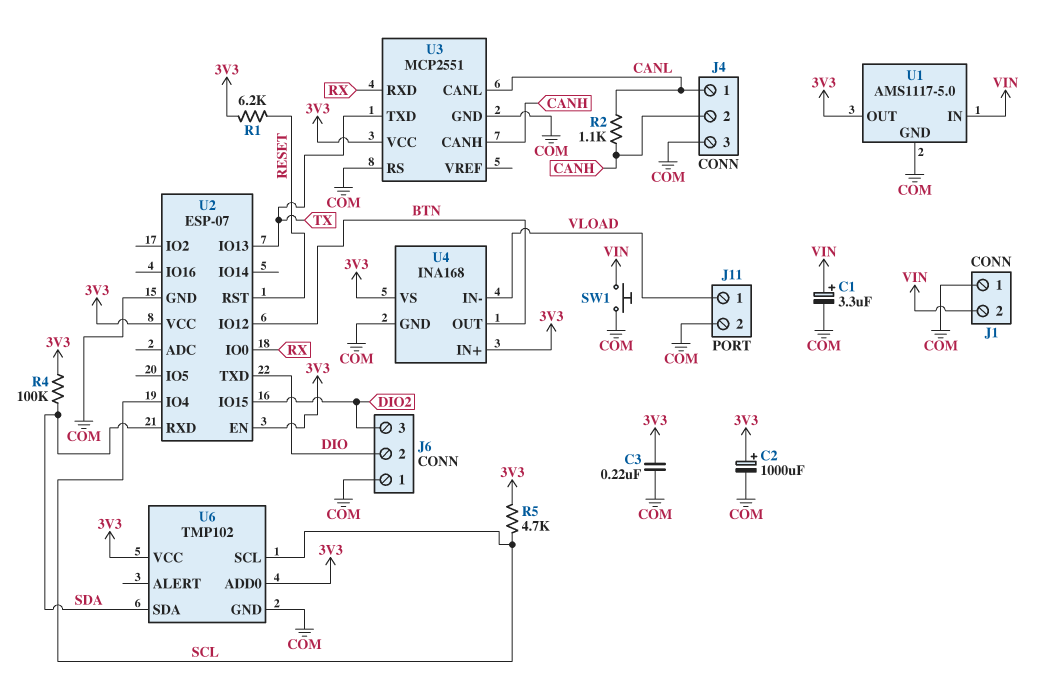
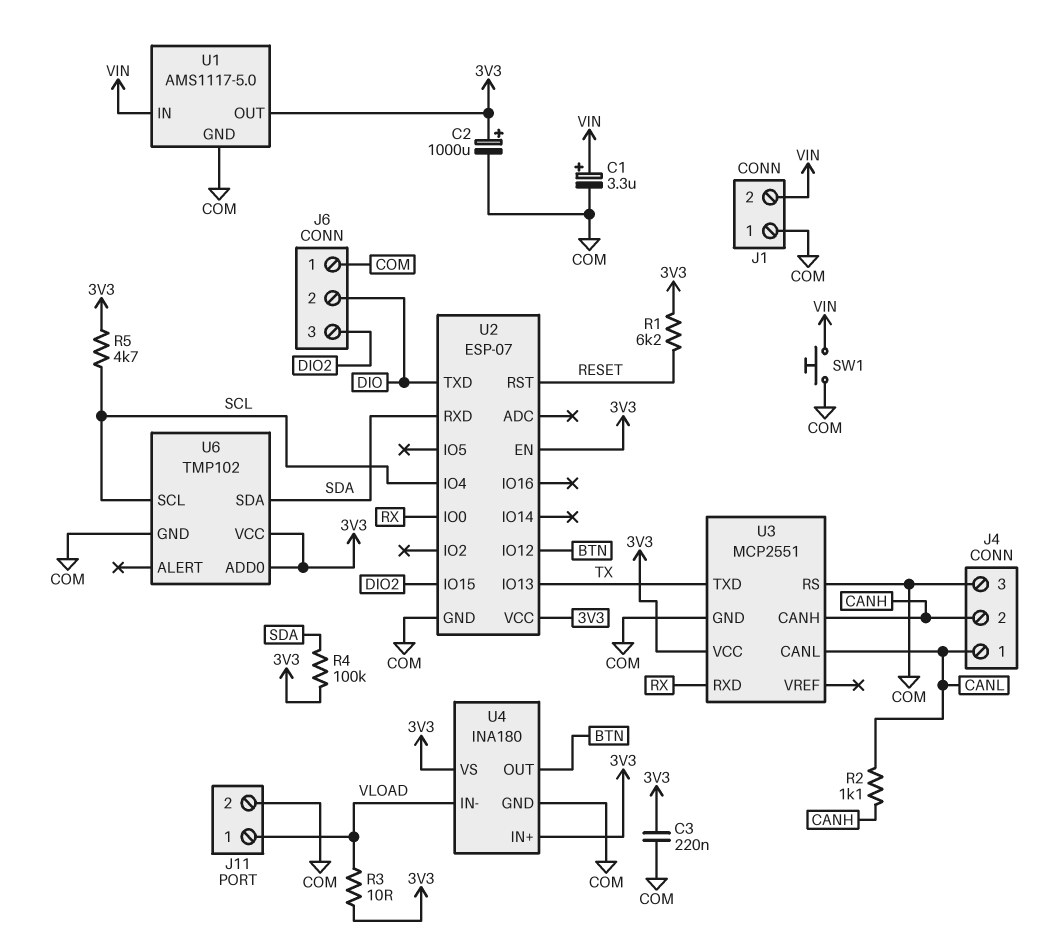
R3: none -> 10 (3V3, VLOAD)
U4: INA168 -> INA180

